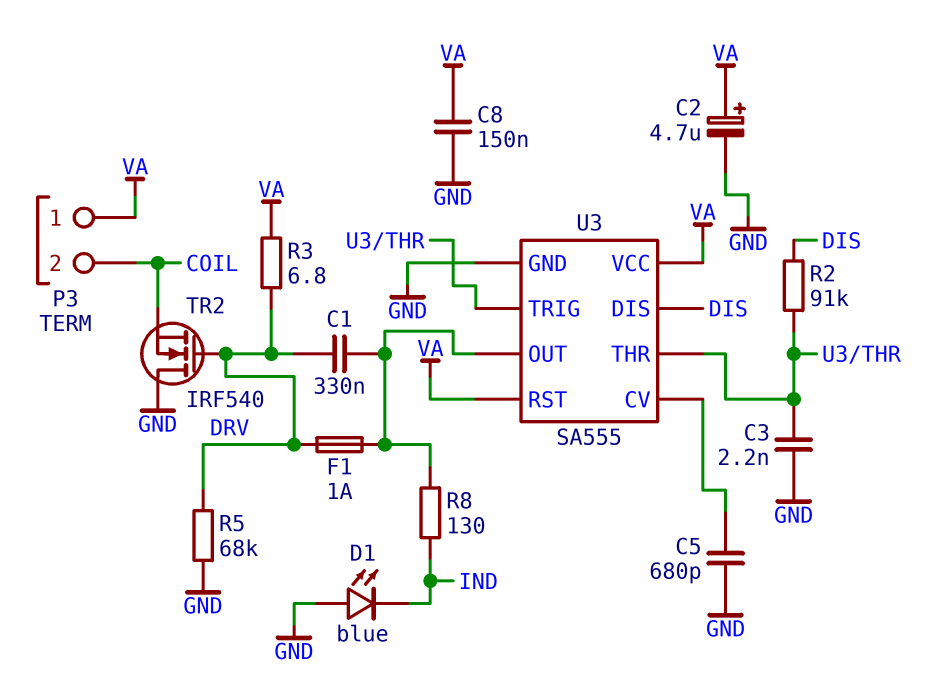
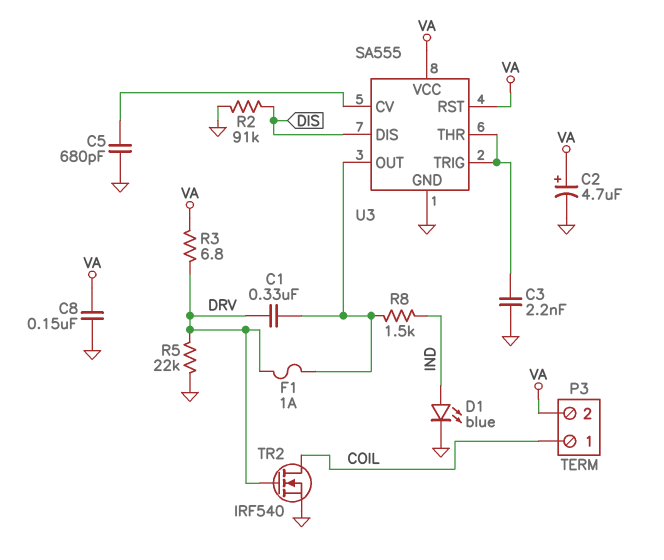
D1: LED blue (A GND, K IND) -> LED blue (A IND, K GND)
P3 pin 1: VA -> COIL
P3 pin 2: COIL -> VA
R2: 91k (DIS, U3/THR) -> 91k (DIS, GND)
R5: 68k (DRV, GND) -> 22k (DRV, GND)
R8: 130 (IND, U3/OUT) -> 1.5k (IND, U3/OUT)
TR2: NMOS IRF540 (G DRV, D GND, S COIL) -> NMOS IRF540 (G DRV, D COIL, S GND)

